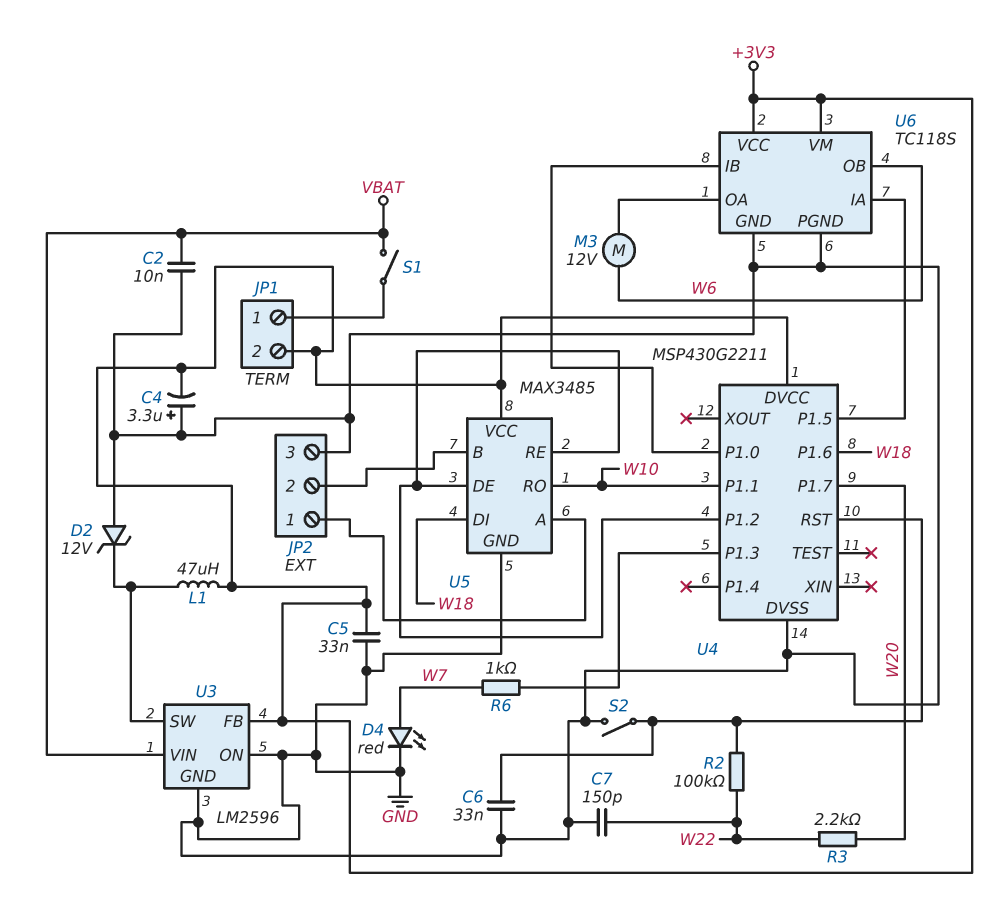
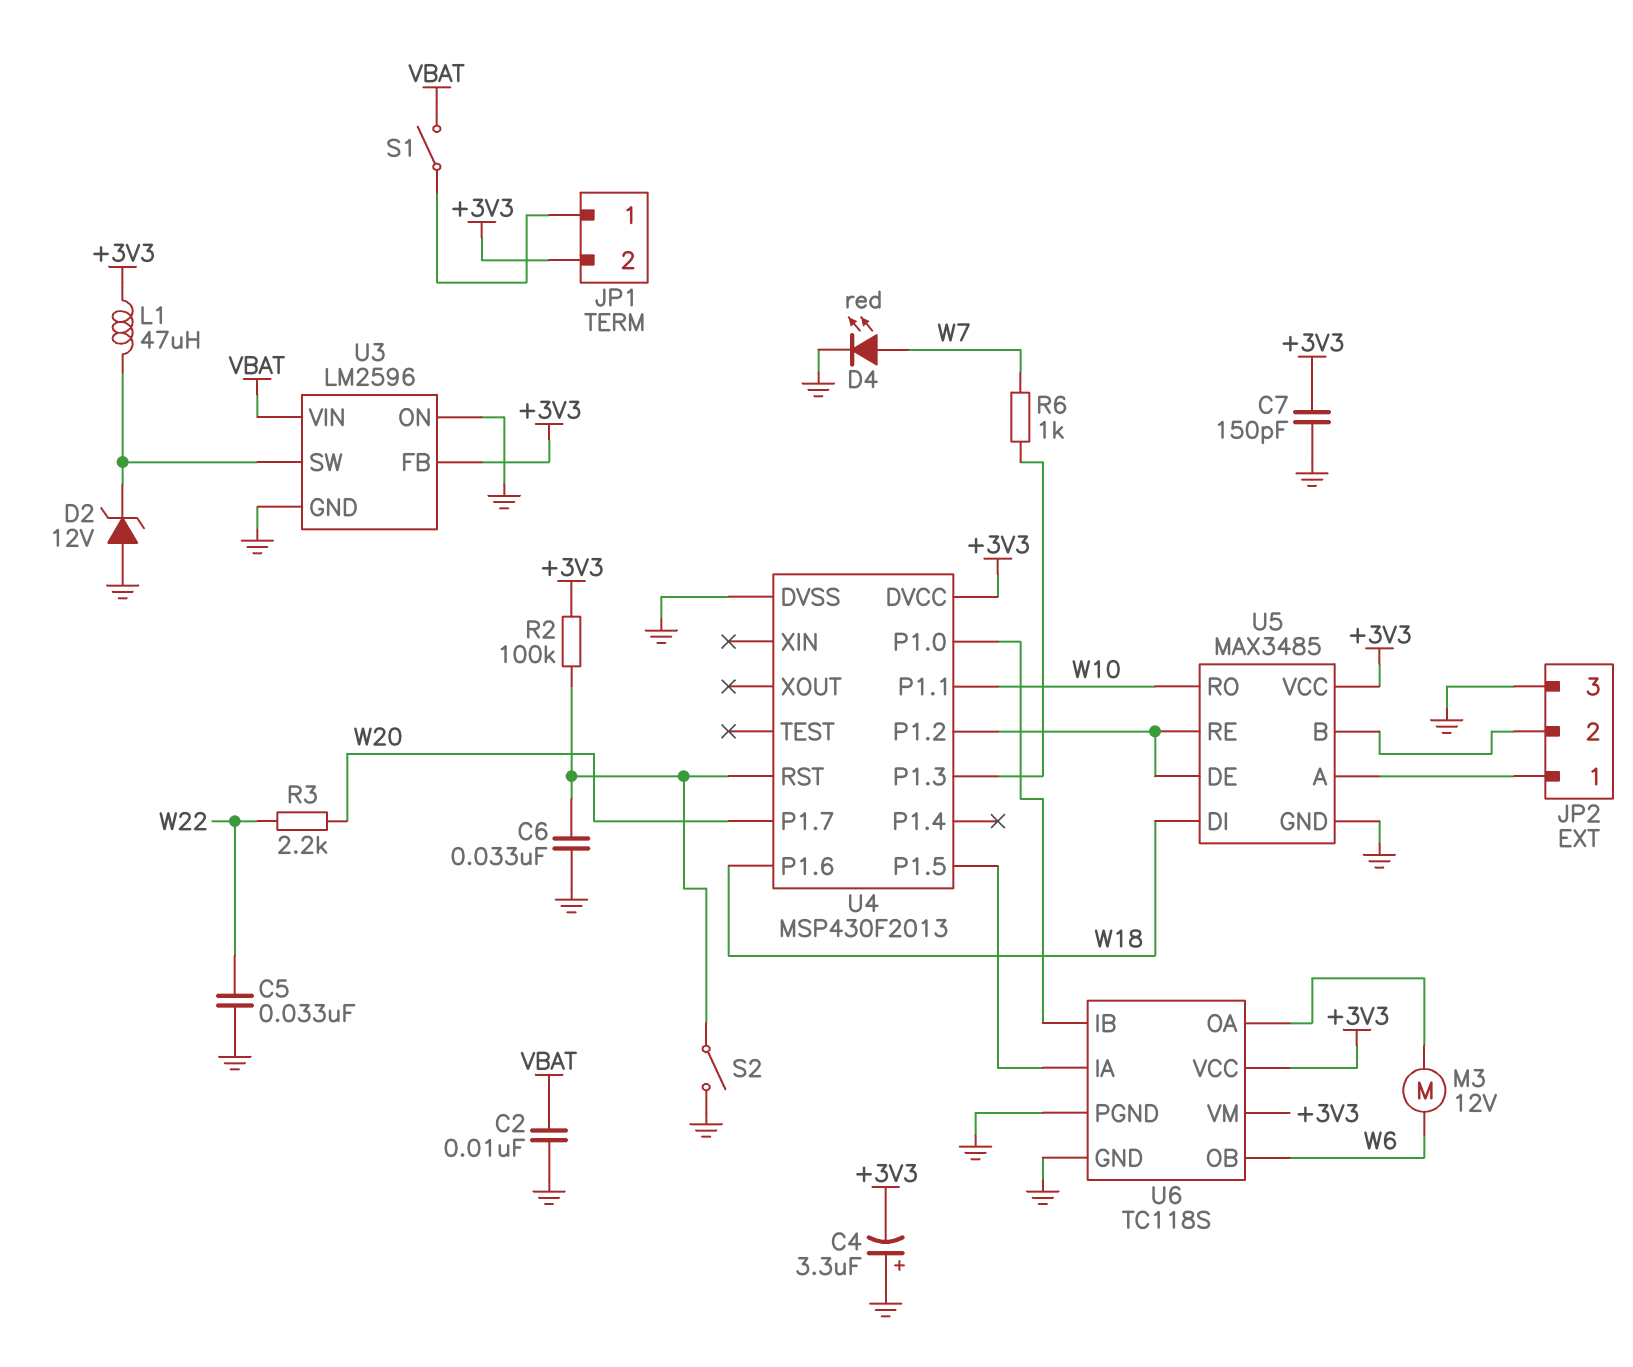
C5: 33nF (+3V3, GND) -> 33nF (GND, W22)
C7: 150pF (GND, W22) -> 150pF (+3V3, GND)
R2: 100k (U4/RST, W22) -> 100k (+3V3, U4/RST)
U4: MSP430G2211 -> MSP430F2013

